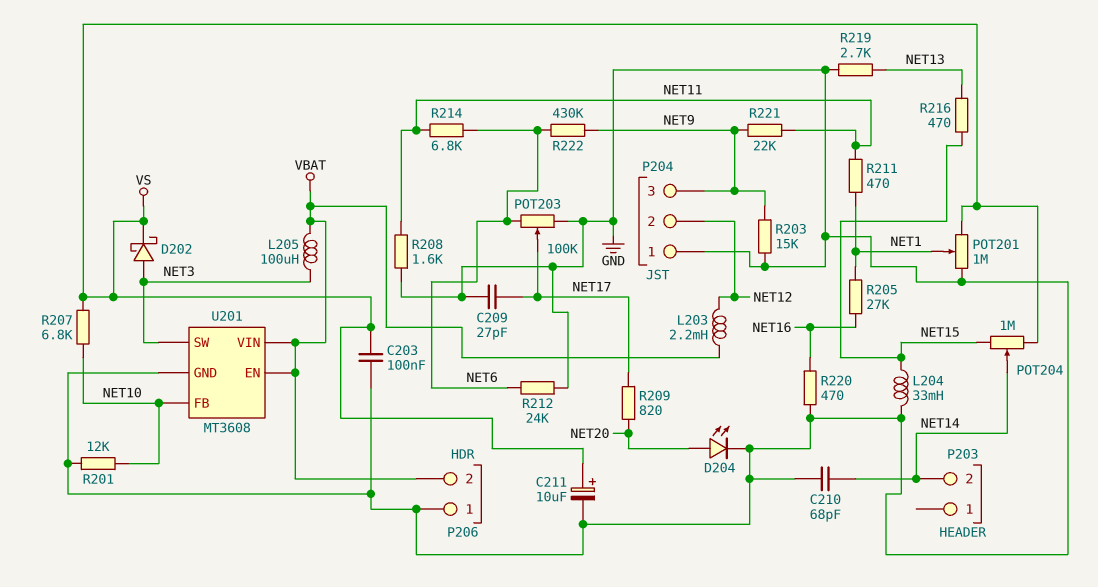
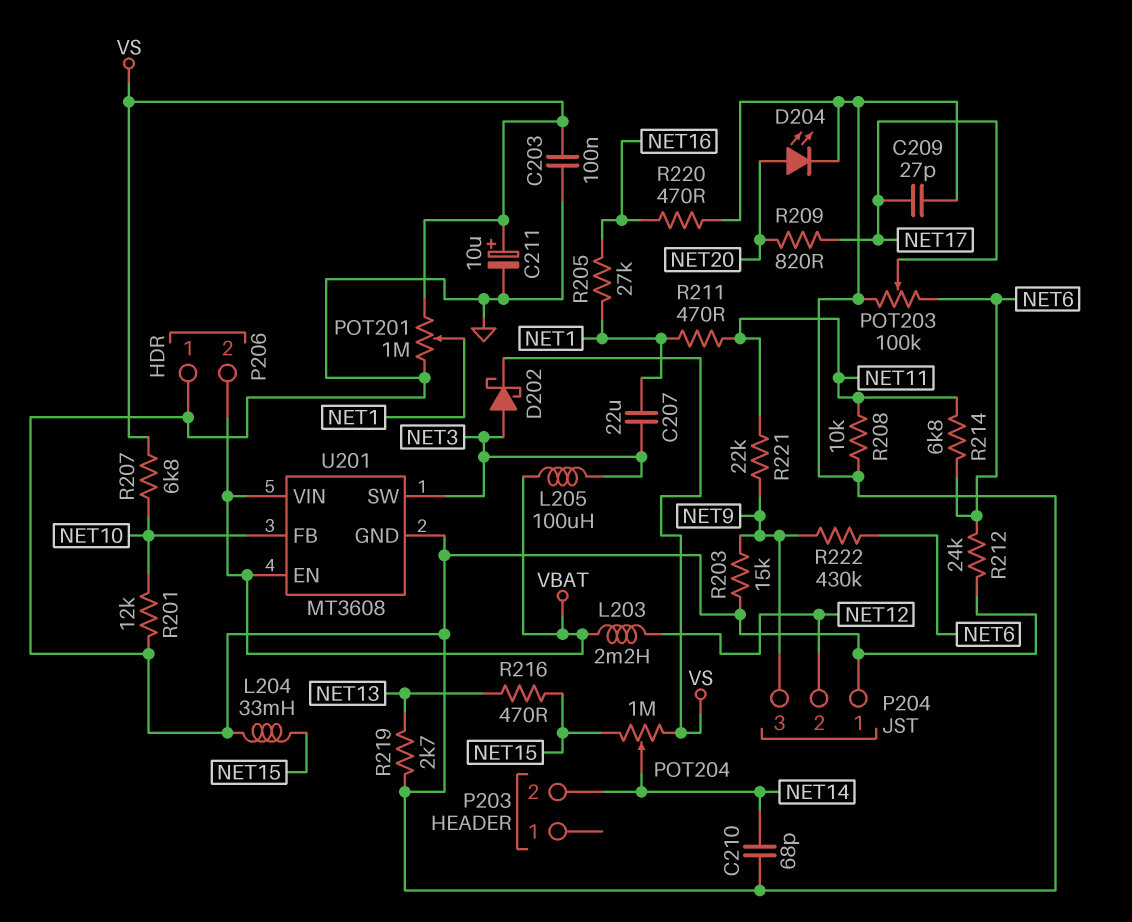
C207: none -> 22uF (NET1, NET3)
R208: 1.6k (GND, NET11) -> 10k (GND, NET11)

